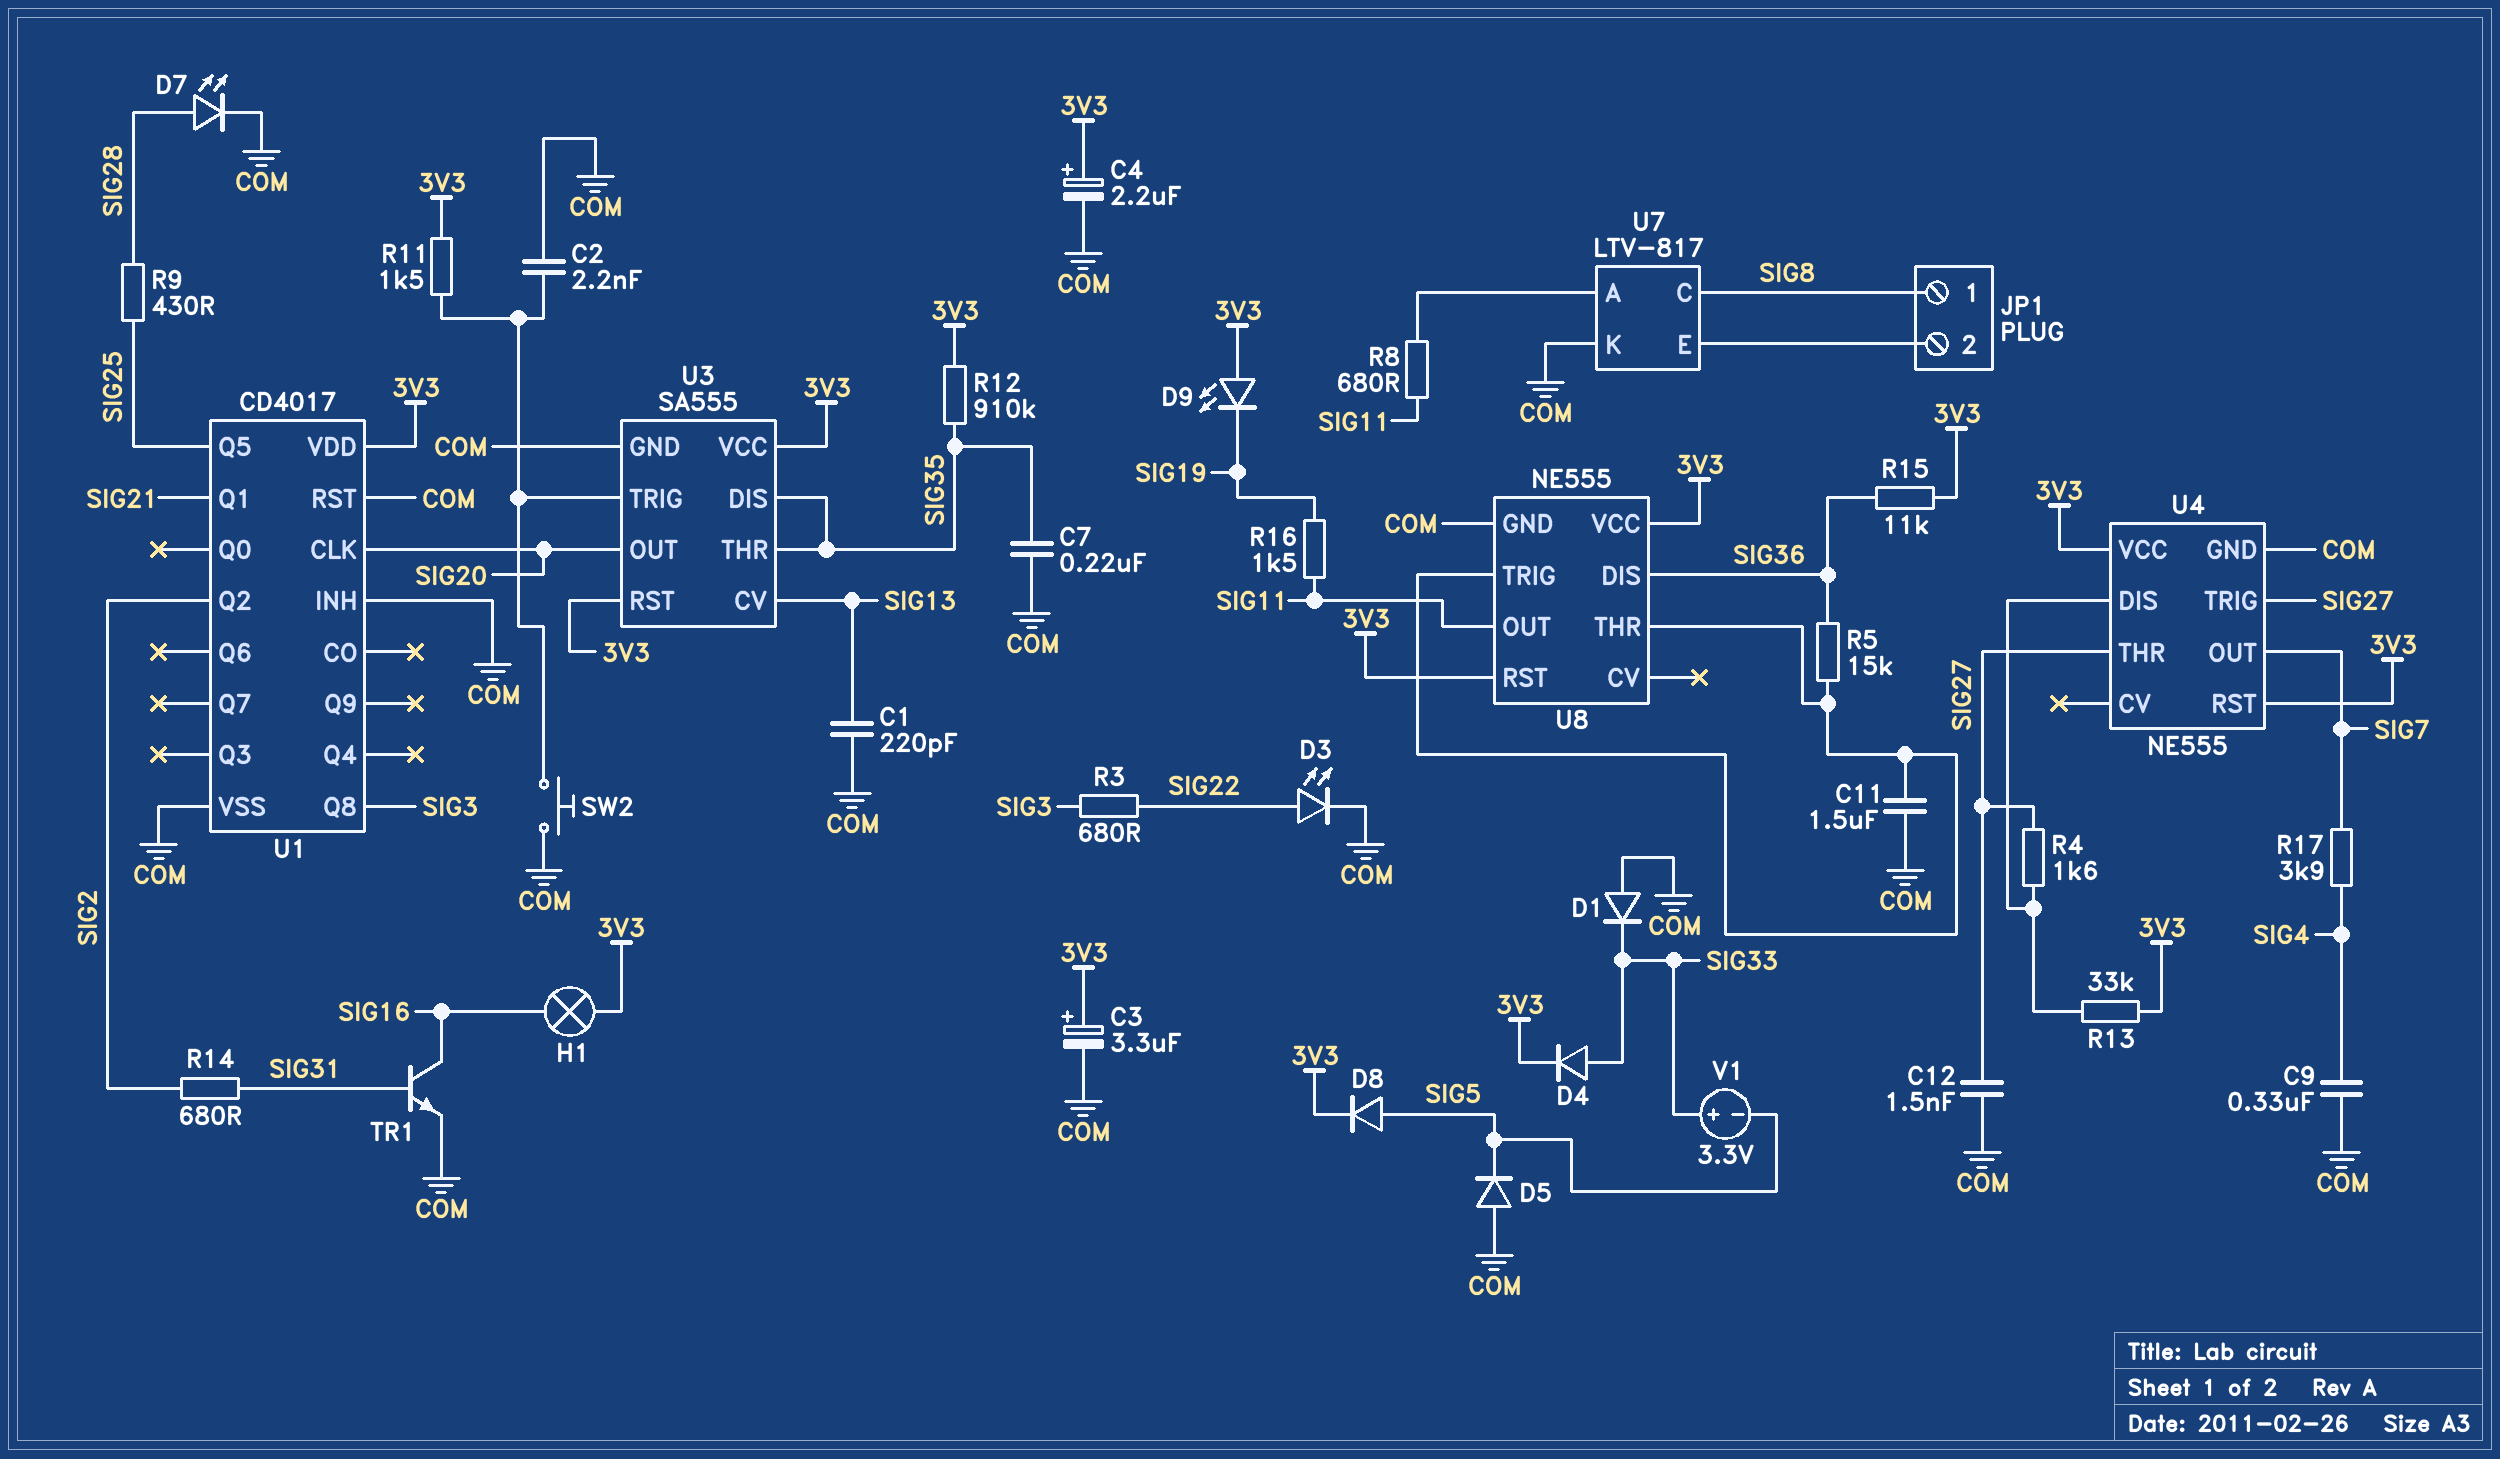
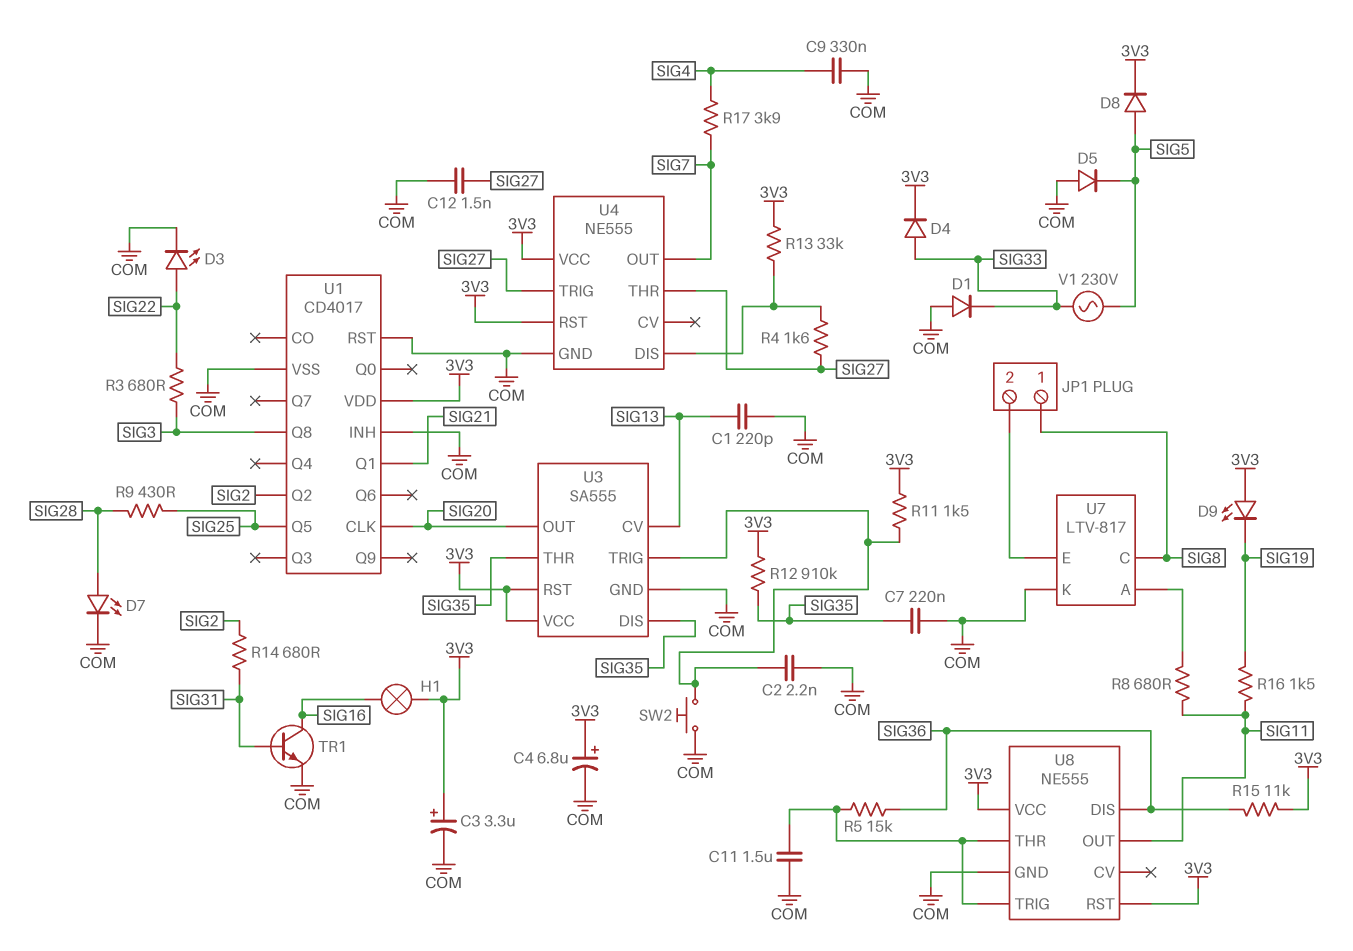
C4: 2.2uF (plus 3V3, minus COM) -> 6.8uF (plus 3V3, minus COM)
V1: 3.3V (plus SIG33, minus SIG5) -> AC 230V (SIG5, SIG33)

